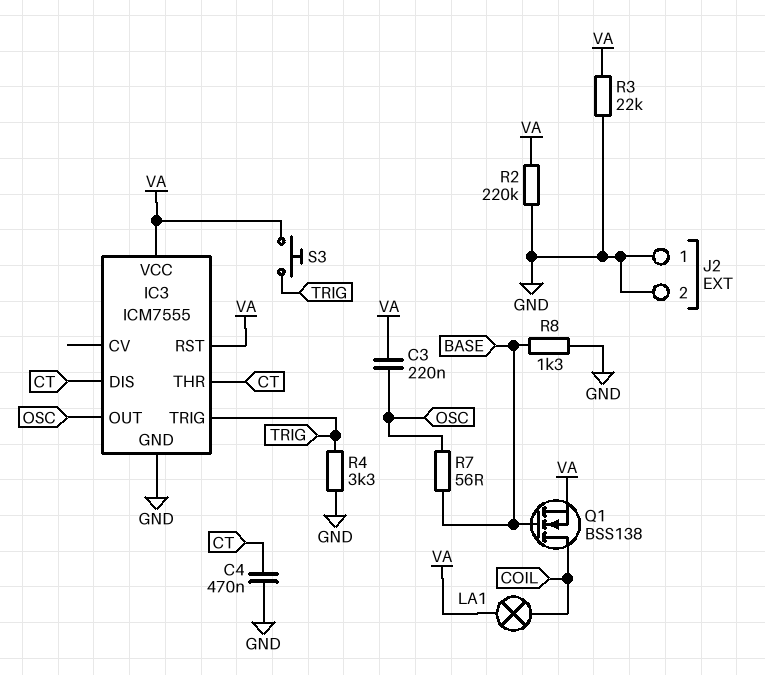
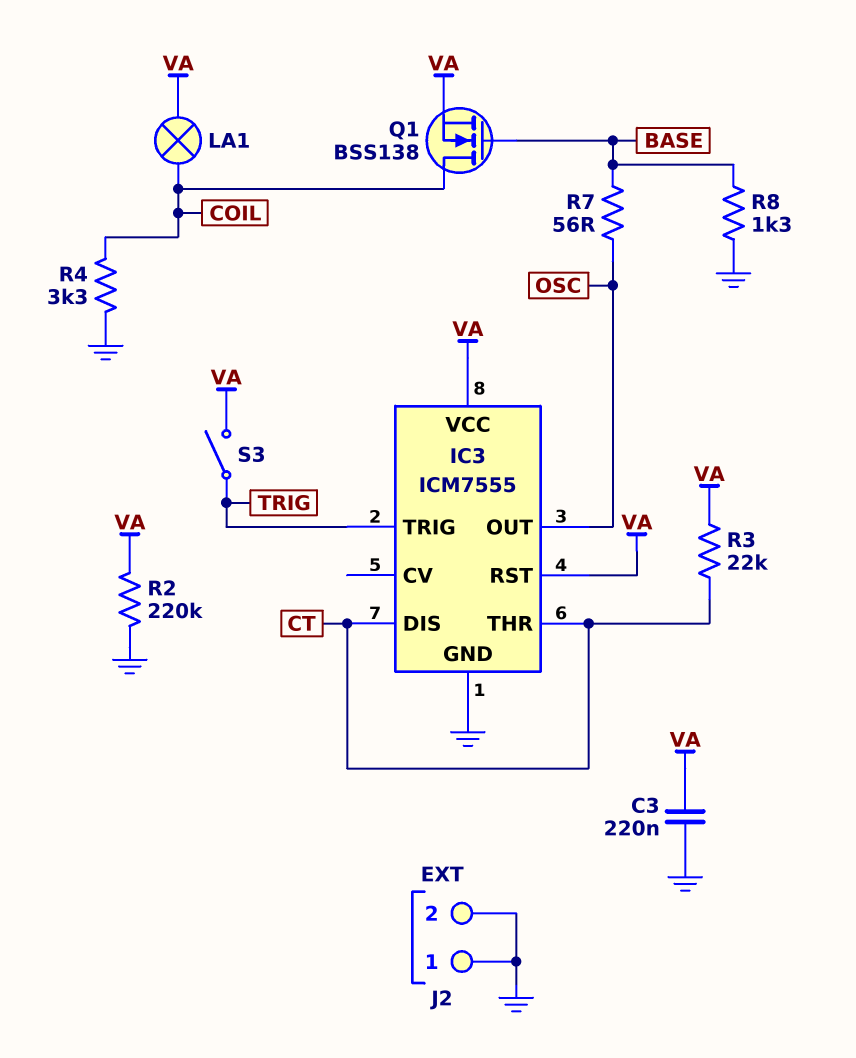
C3: 220nF (OSC, VA) -> 220nF (GND, VA)
C4: 470nF (CT, GND) -> none
R3: 22k (GND, VA) -> 22k (CT, VA)
R4: 3.3k (GND, TRIG) -> 3.3k (COIL, GND)
S3: button (TRIG, VA) -> switch (TRIG, VA)

